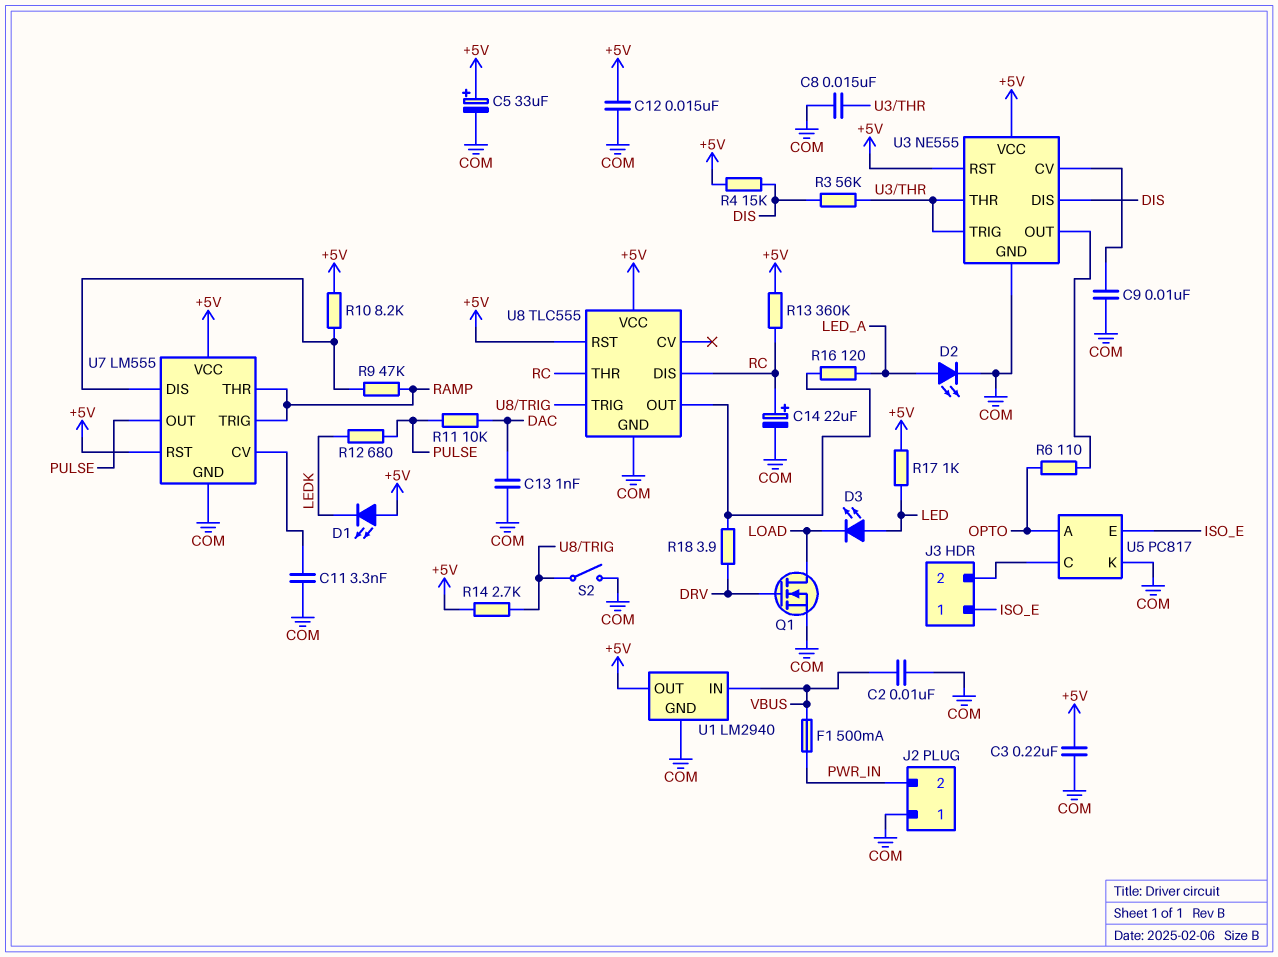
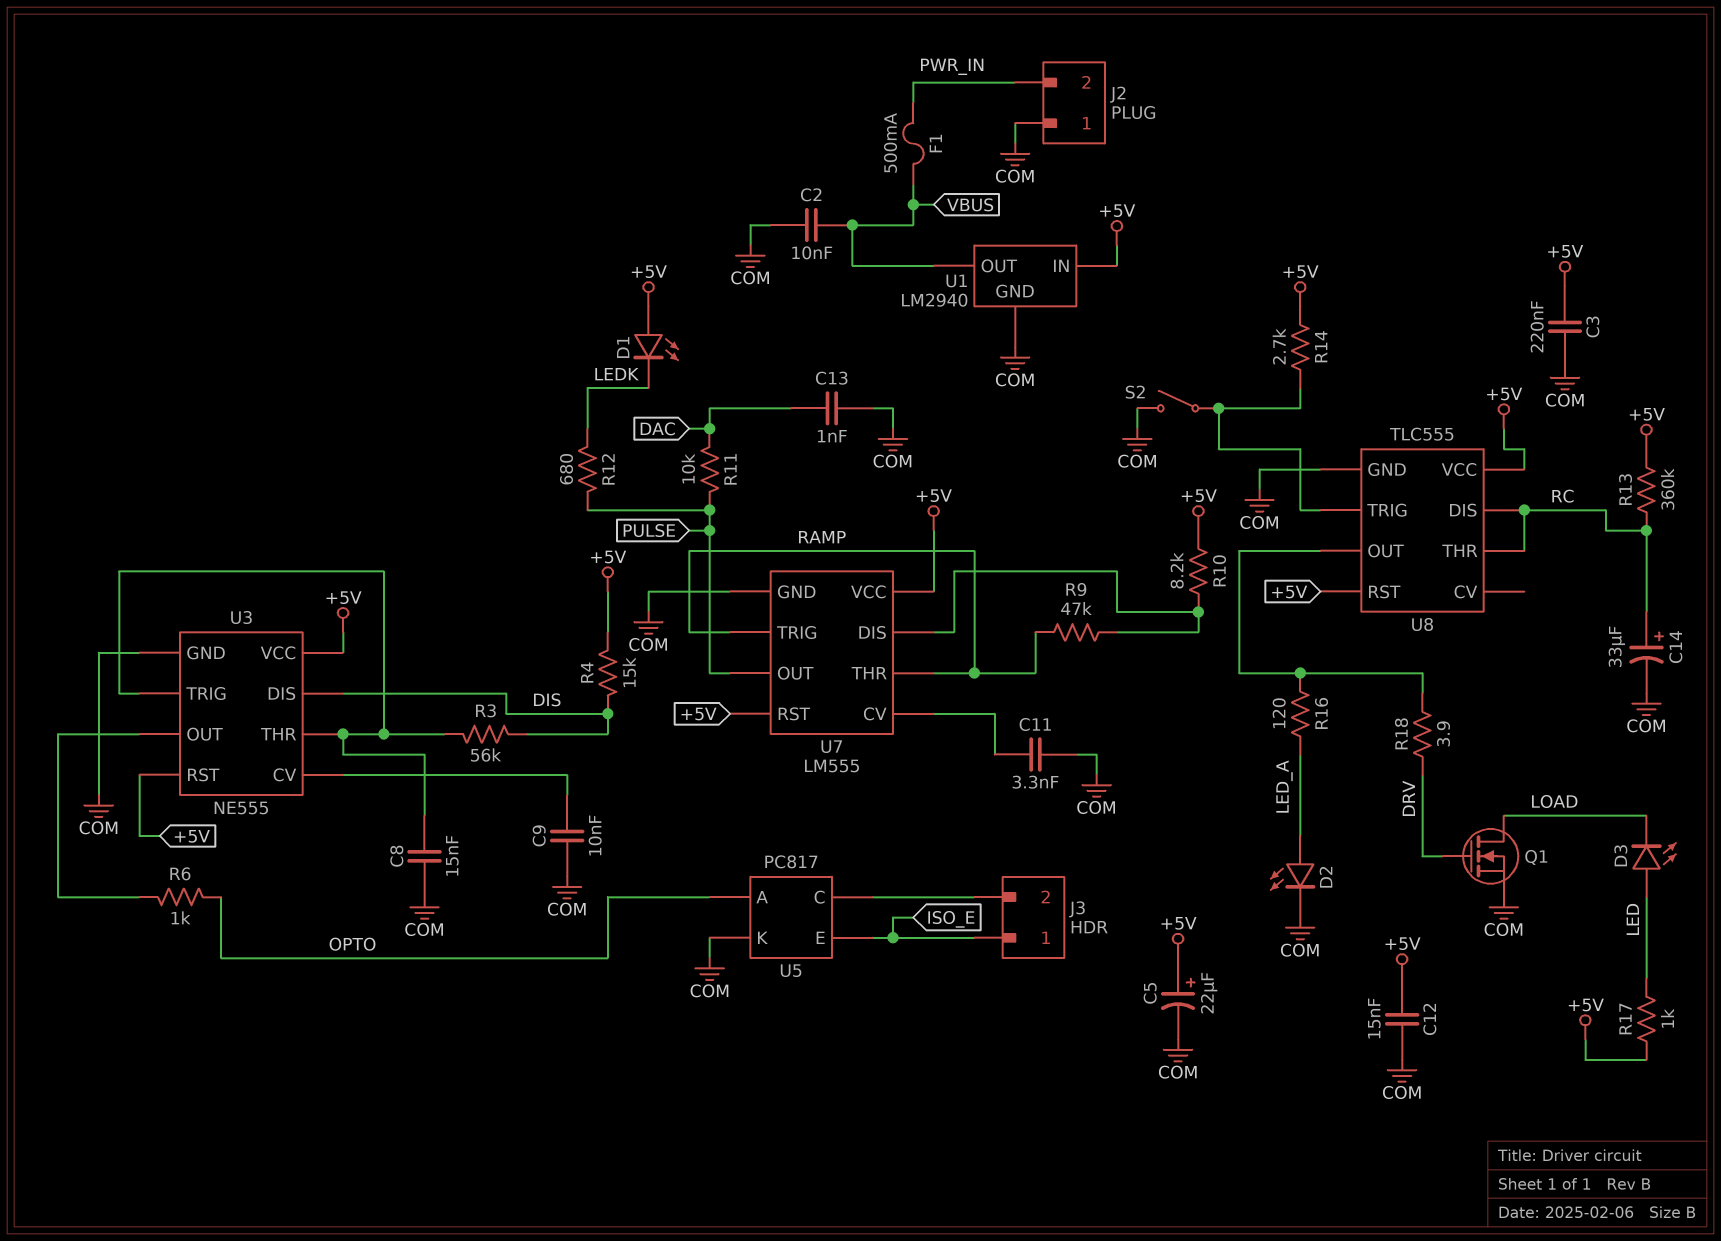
C5: 33uF (plus +5V, minus COM) -> 22uF (plus +5V, minus COM)
C14: 22uF (plus RC, minus COM) -> 33uF (plus RC, minus COM)
R6: 110 (OPTO, U3/OUT) -> 1k (OPTO, U3/OUT)
U1 pin IN: VBUS -> +5V
U1 pin OUT: +5V -> VBUS

